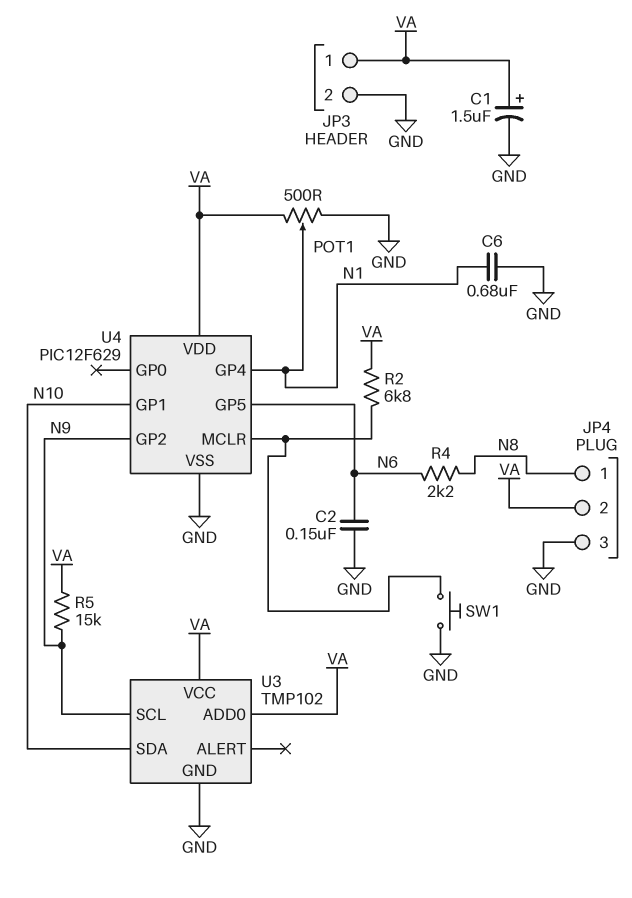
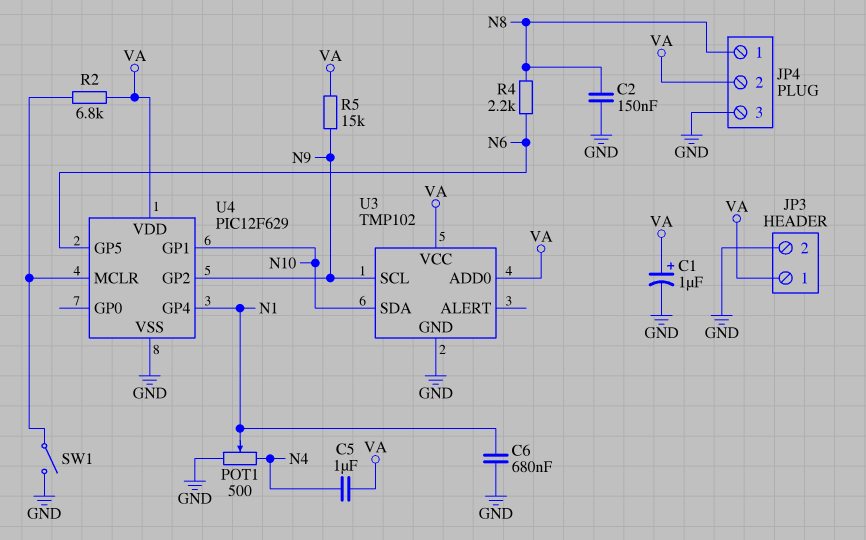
C1: 1.5uF (plus VA, minus GND) -> 1uF (plus VA, minus GND)
C2: 150nF (GND, N6) -> 150nF (GND, N8)
C5: none -> 1uF (N4, VA)
POT1: 500 (GND, VA, wiper N1) -> 500 (GND, N4, wiper N1)
SW1: button (GND, U4/MCLR) -> switch (GND, U4/MCLR)

